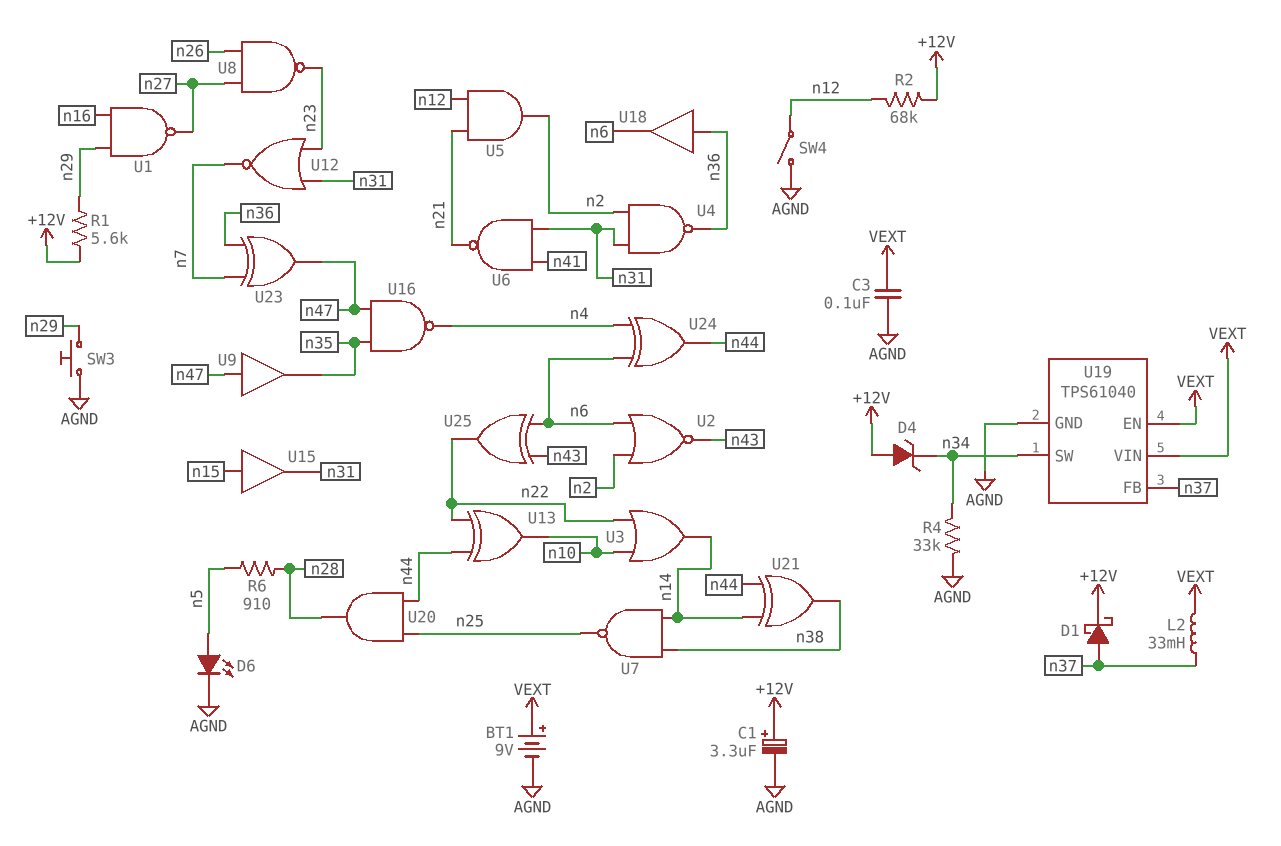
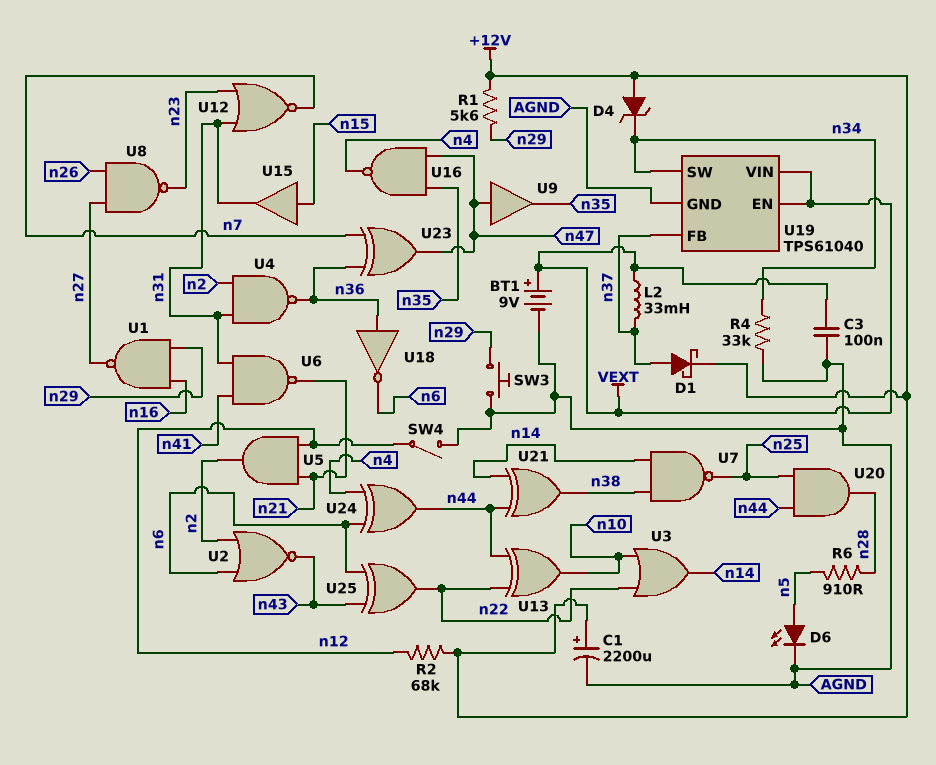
C1: 3.3uF (plus +12V, minus AGND) -> 2200uF (plus +12V, minus AGND)
U18: buffer (in n36, out n6) -> NOT (in n36, out n6)

